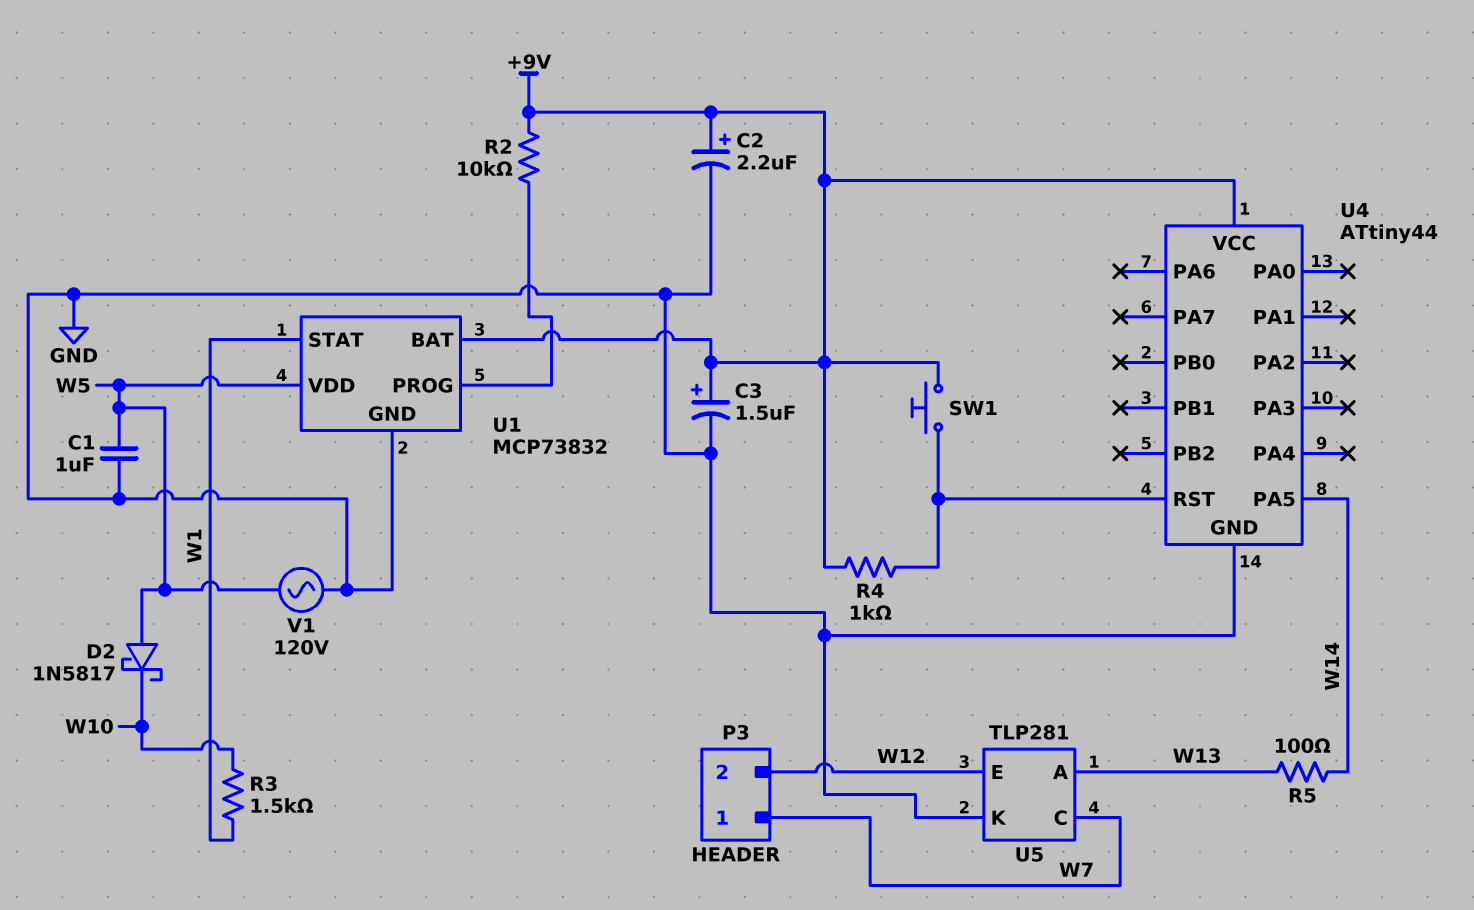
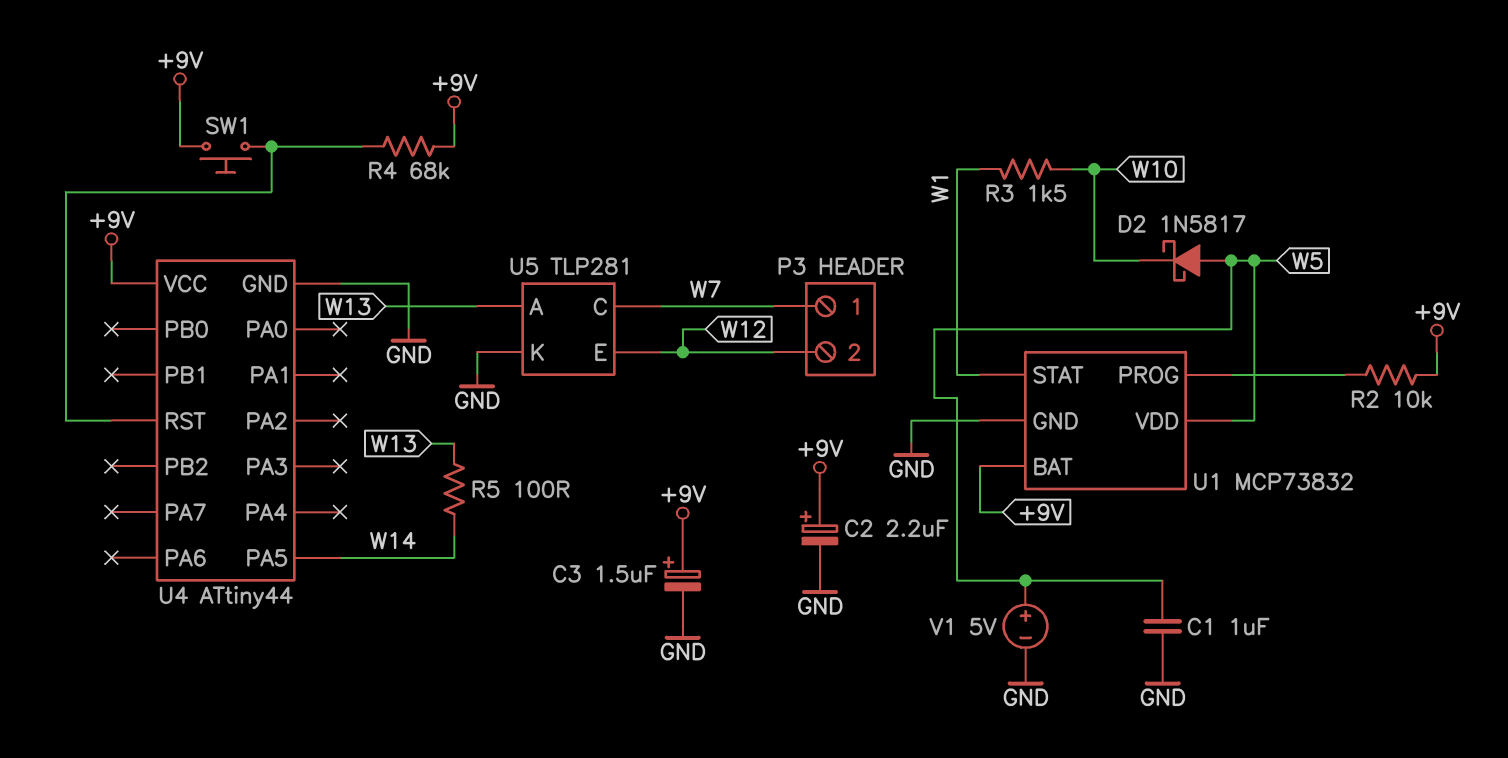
R4: 1k (+9V, U4/RST) -> 68k (+9V, U4/RST)
V1: AC 120V (GND, W5) -> 5V (plus W5, minus GND)

